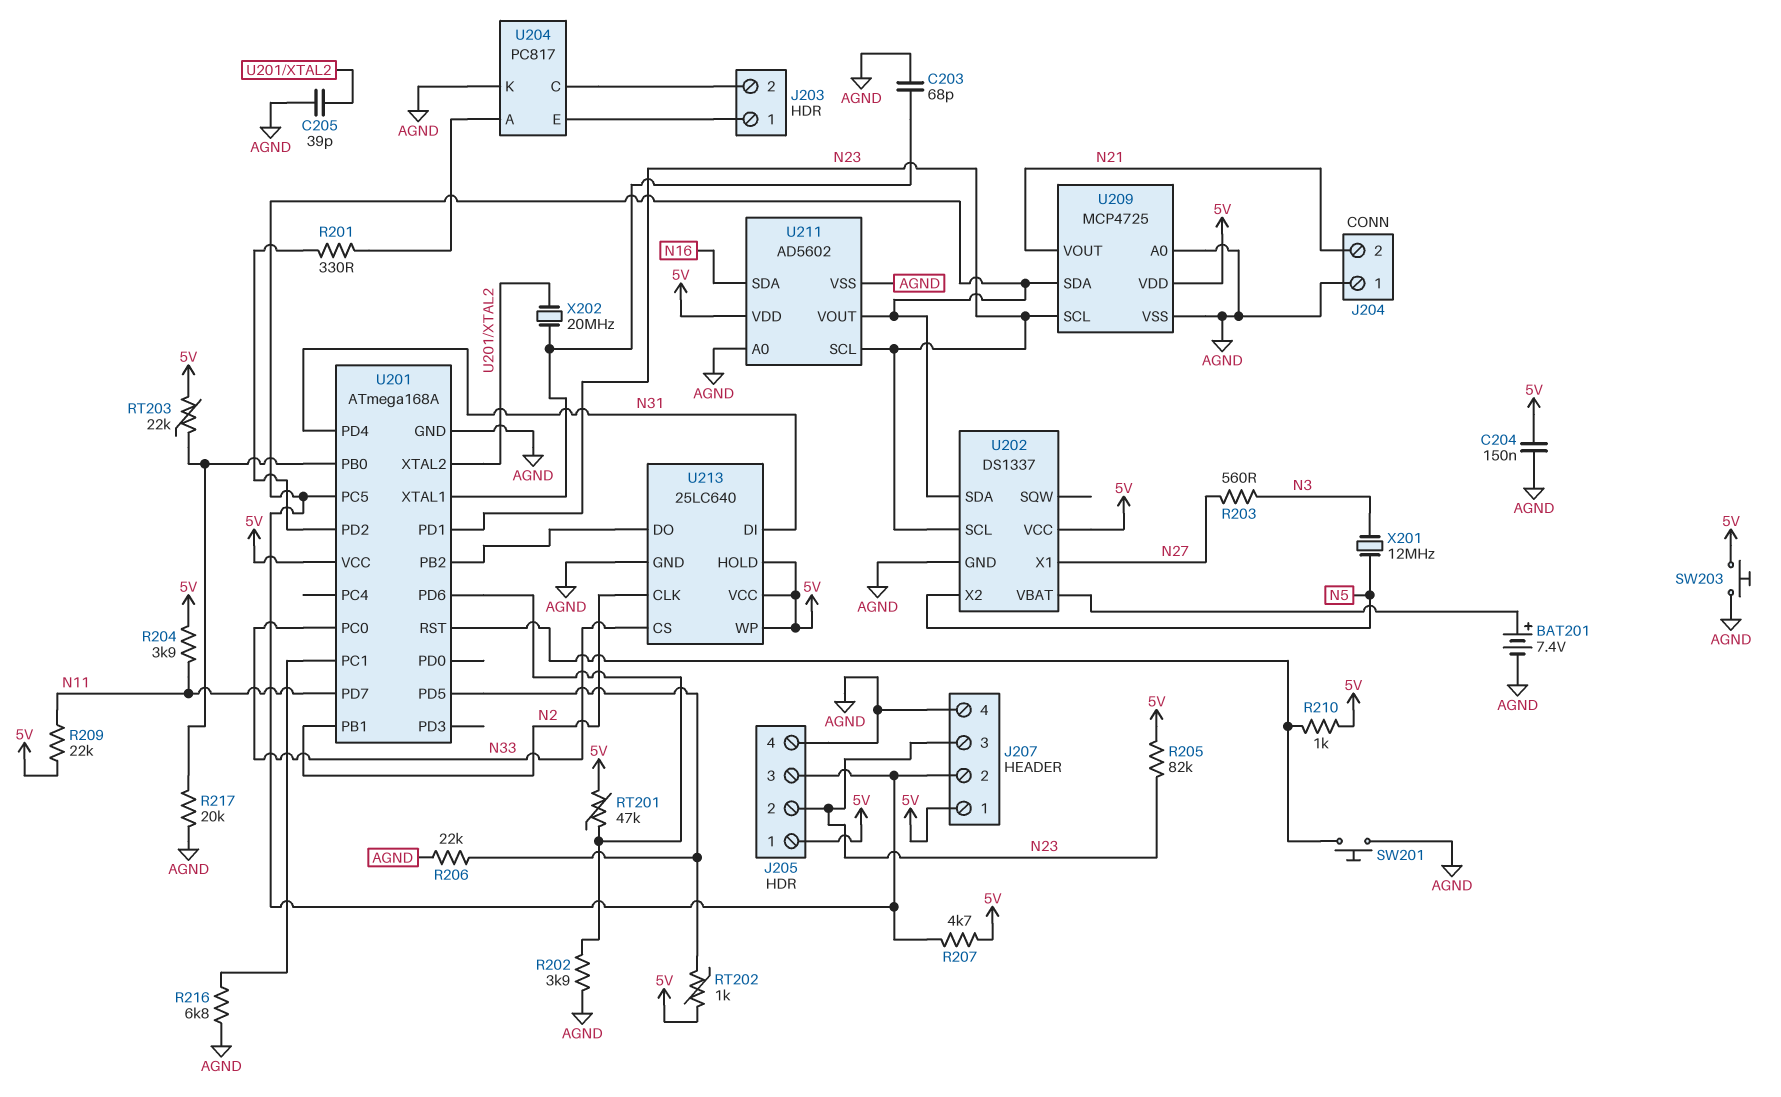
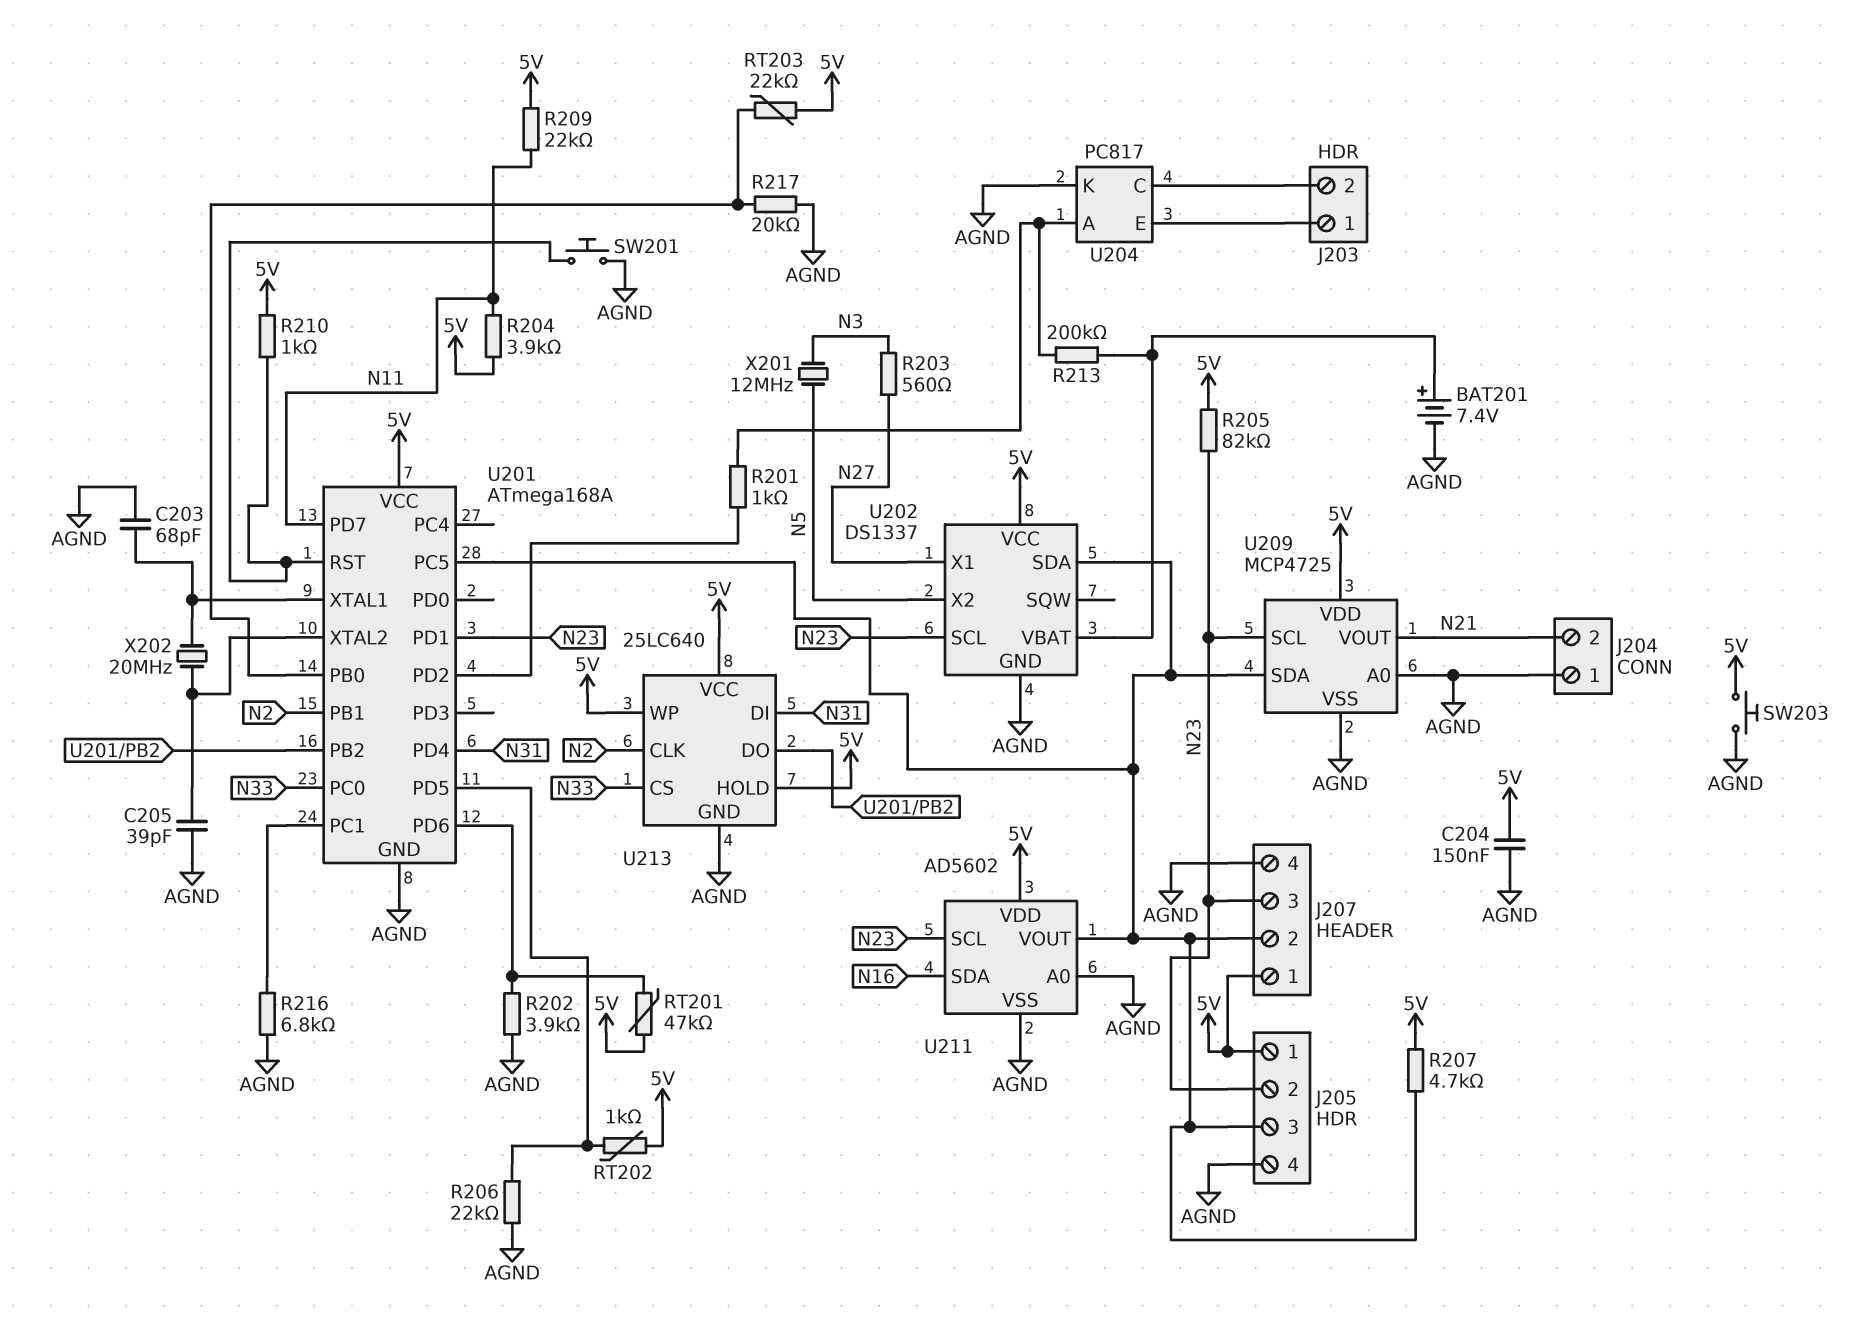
R201: 330 (U201/PD2, U204/A) -> 1k (U201/PD2, U204/A)
R213: none -> 200k (U202/VBAT, U204/A)

